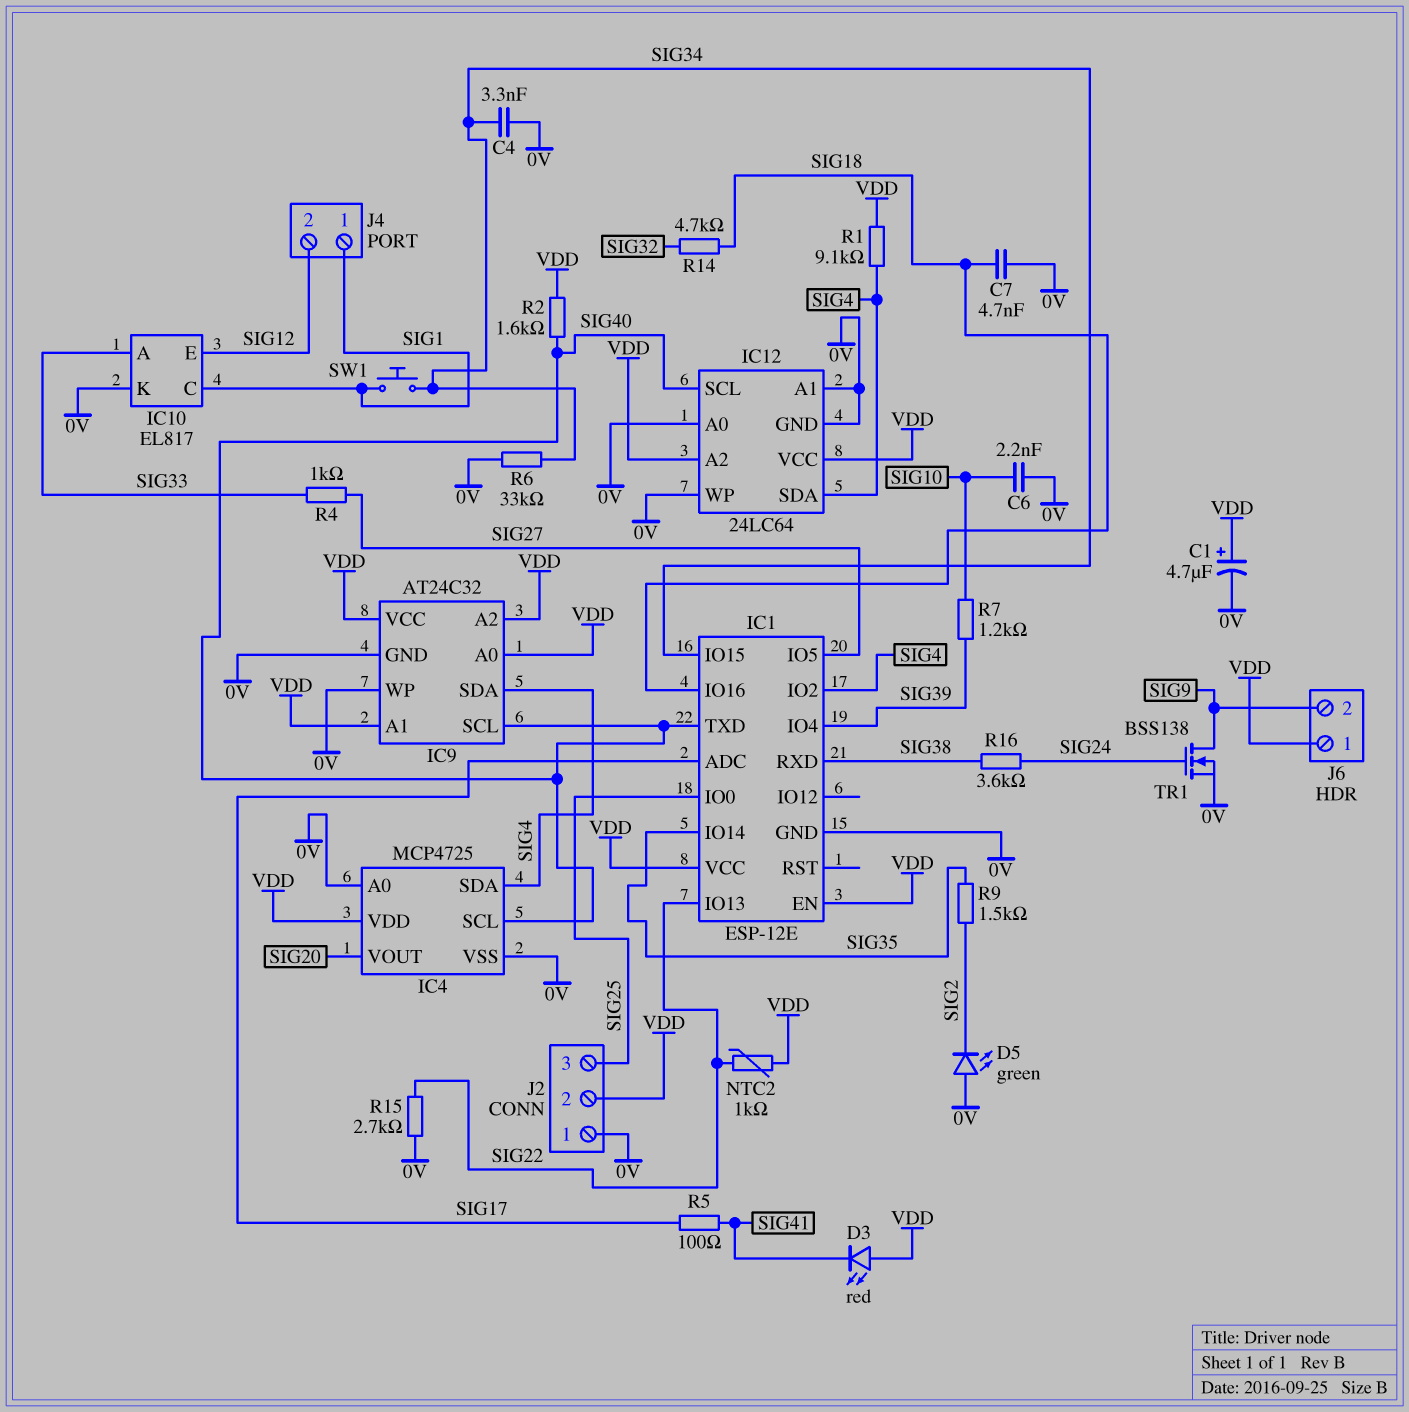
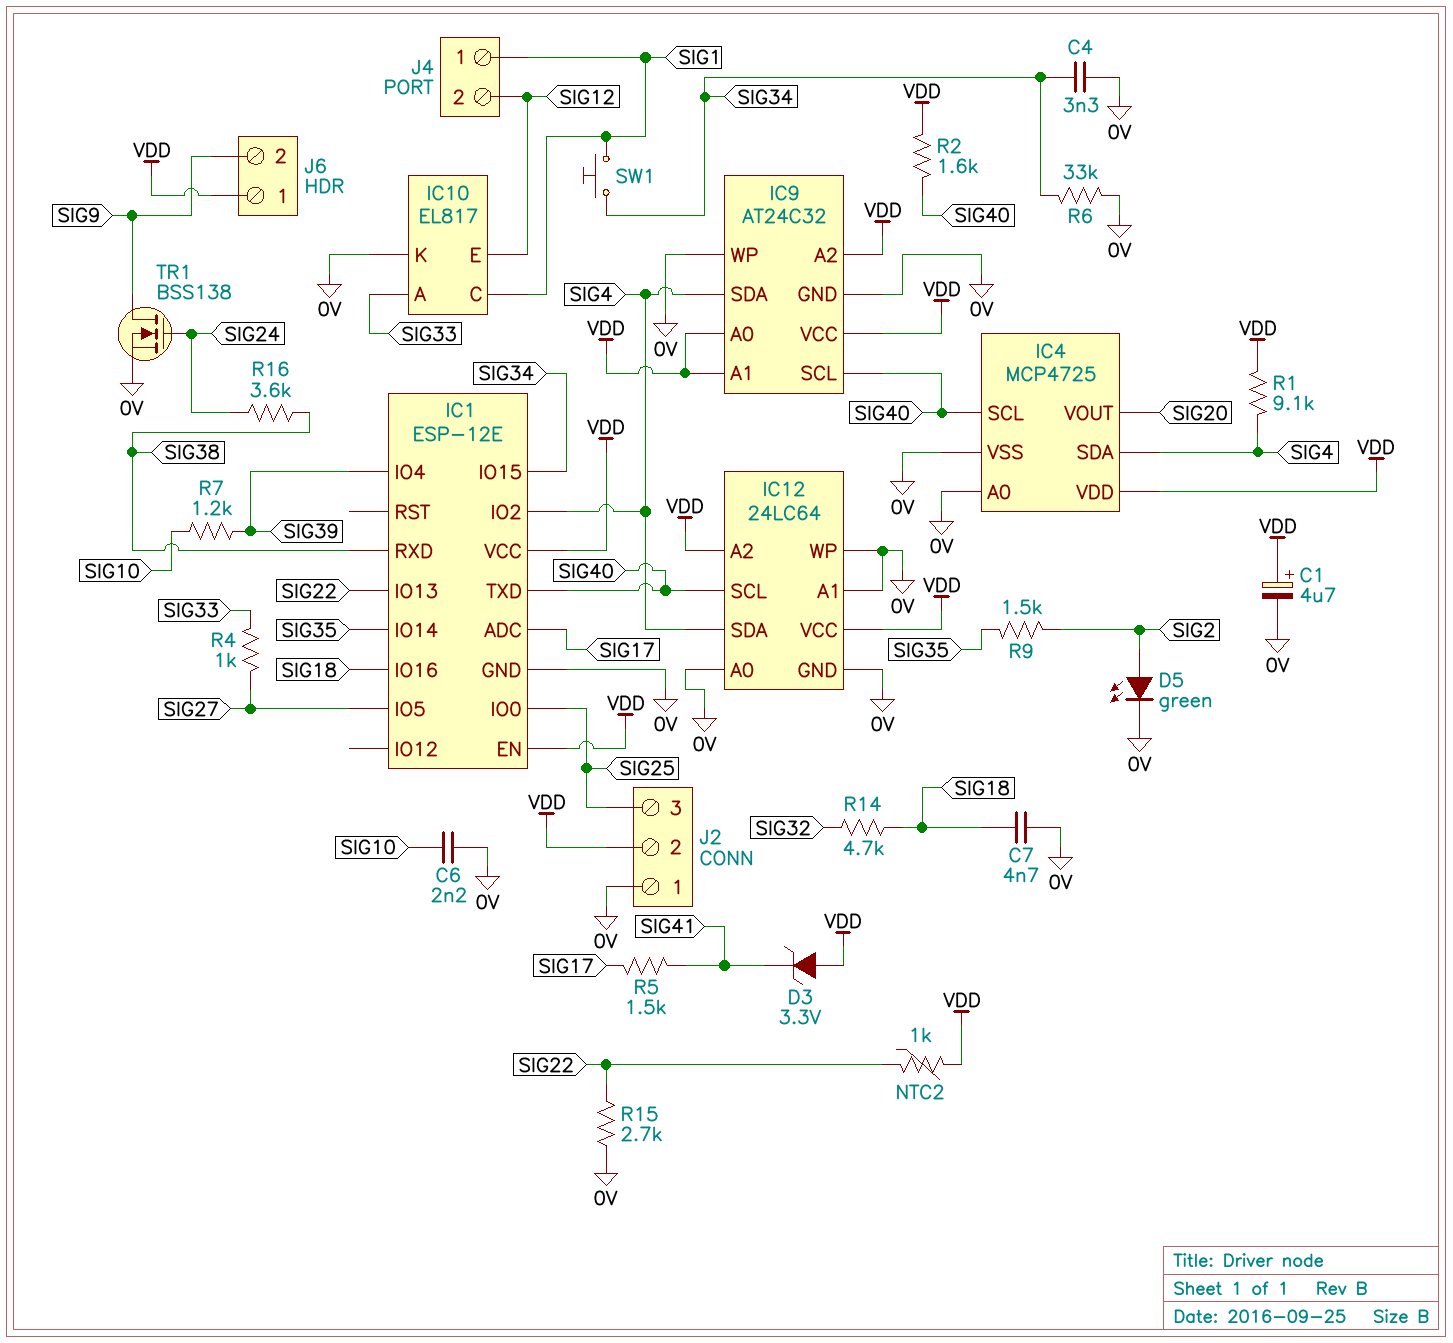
D3: LED red (A VDD, K SIG41) -> zener 3.3V (A VDD, K SIG41)
D5: LED green (A 0V, K SIG2) -> LED green (A SIG2, K 0V)
R5: 100 (SIG17, SIG41) -> 1.5k (SIG17, SIG41)

